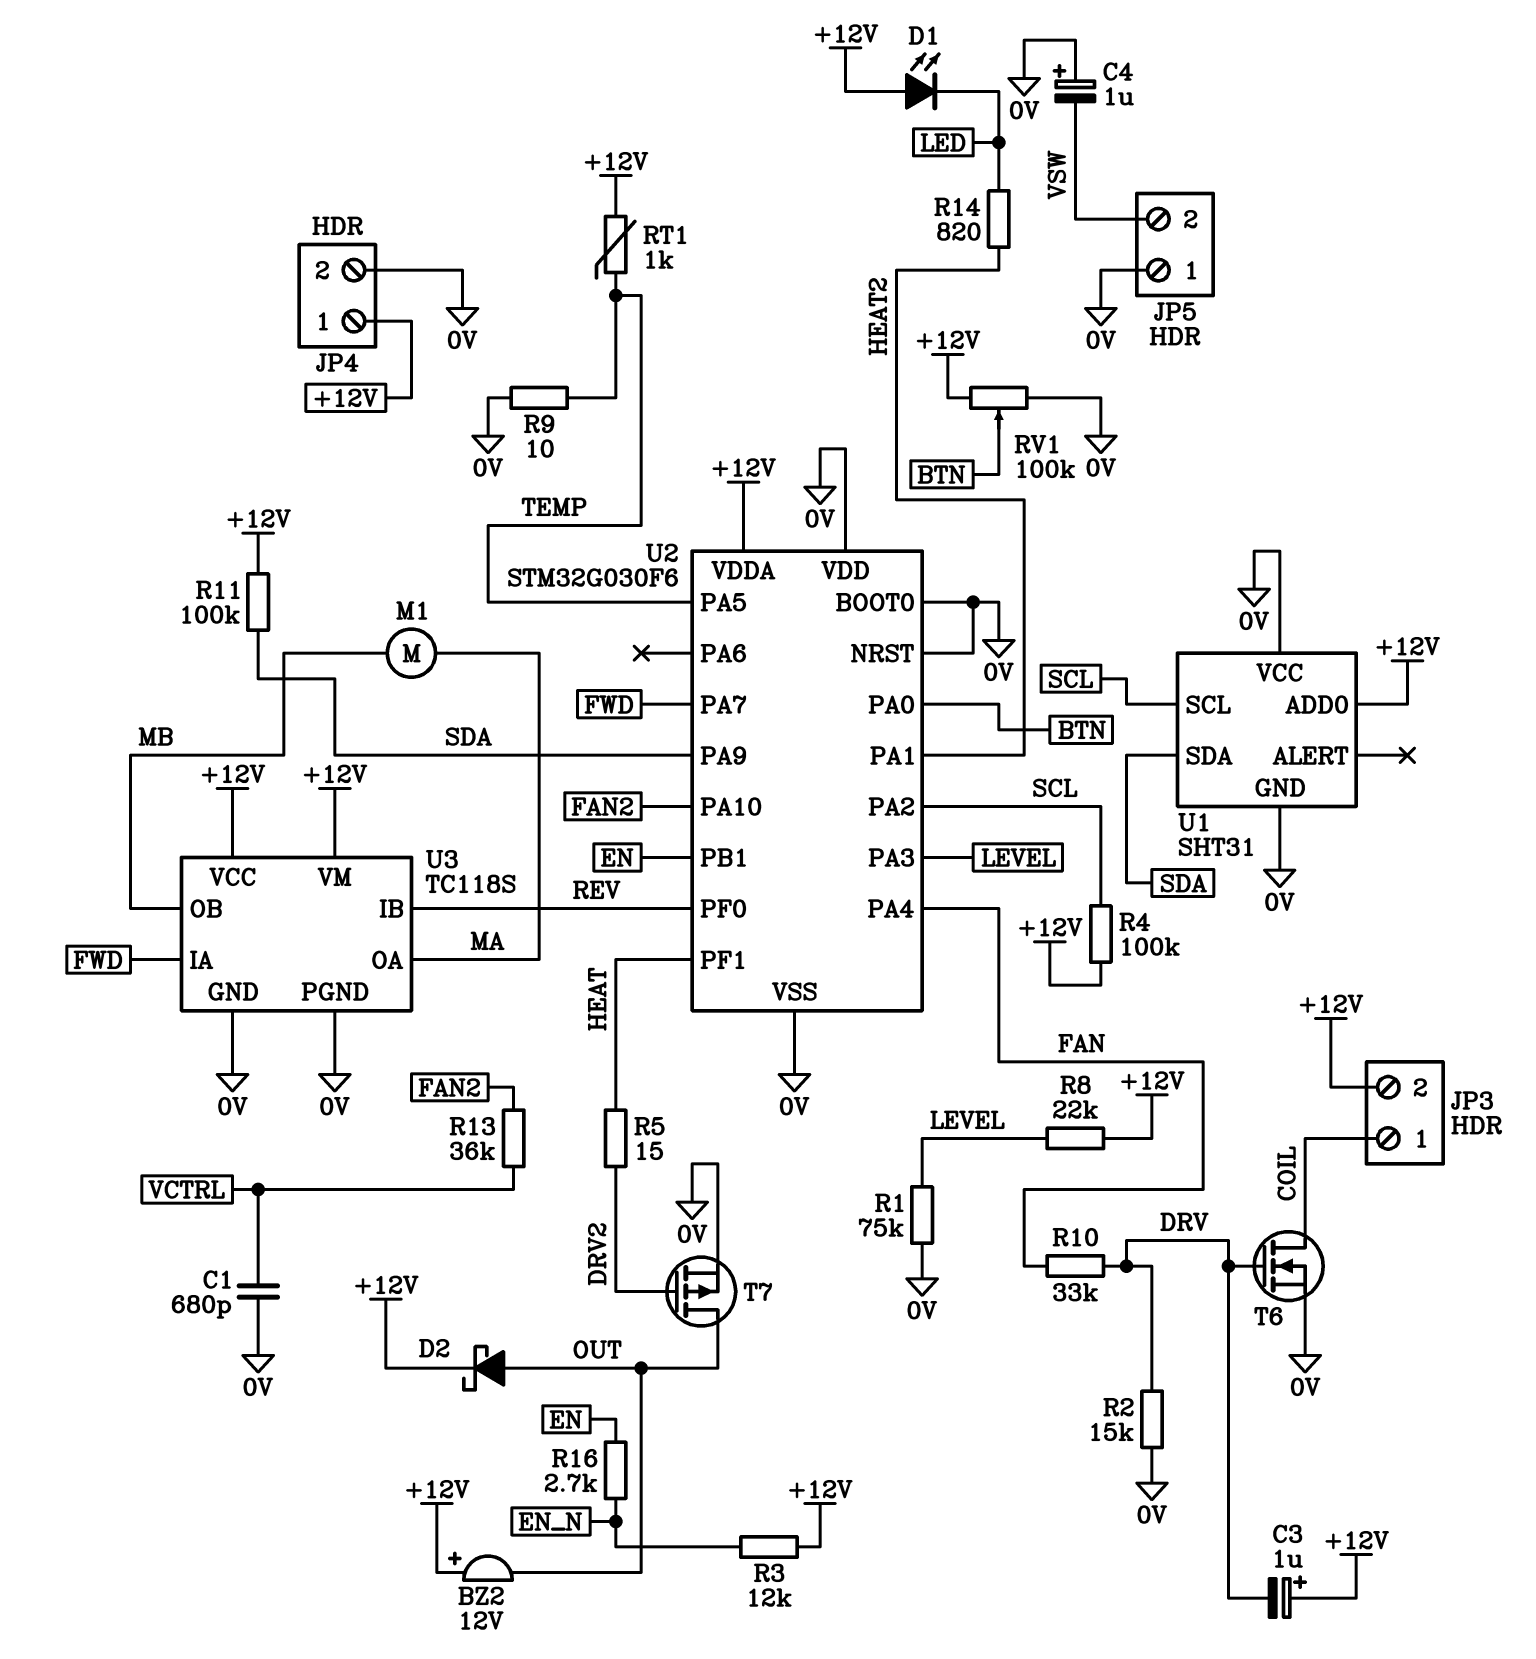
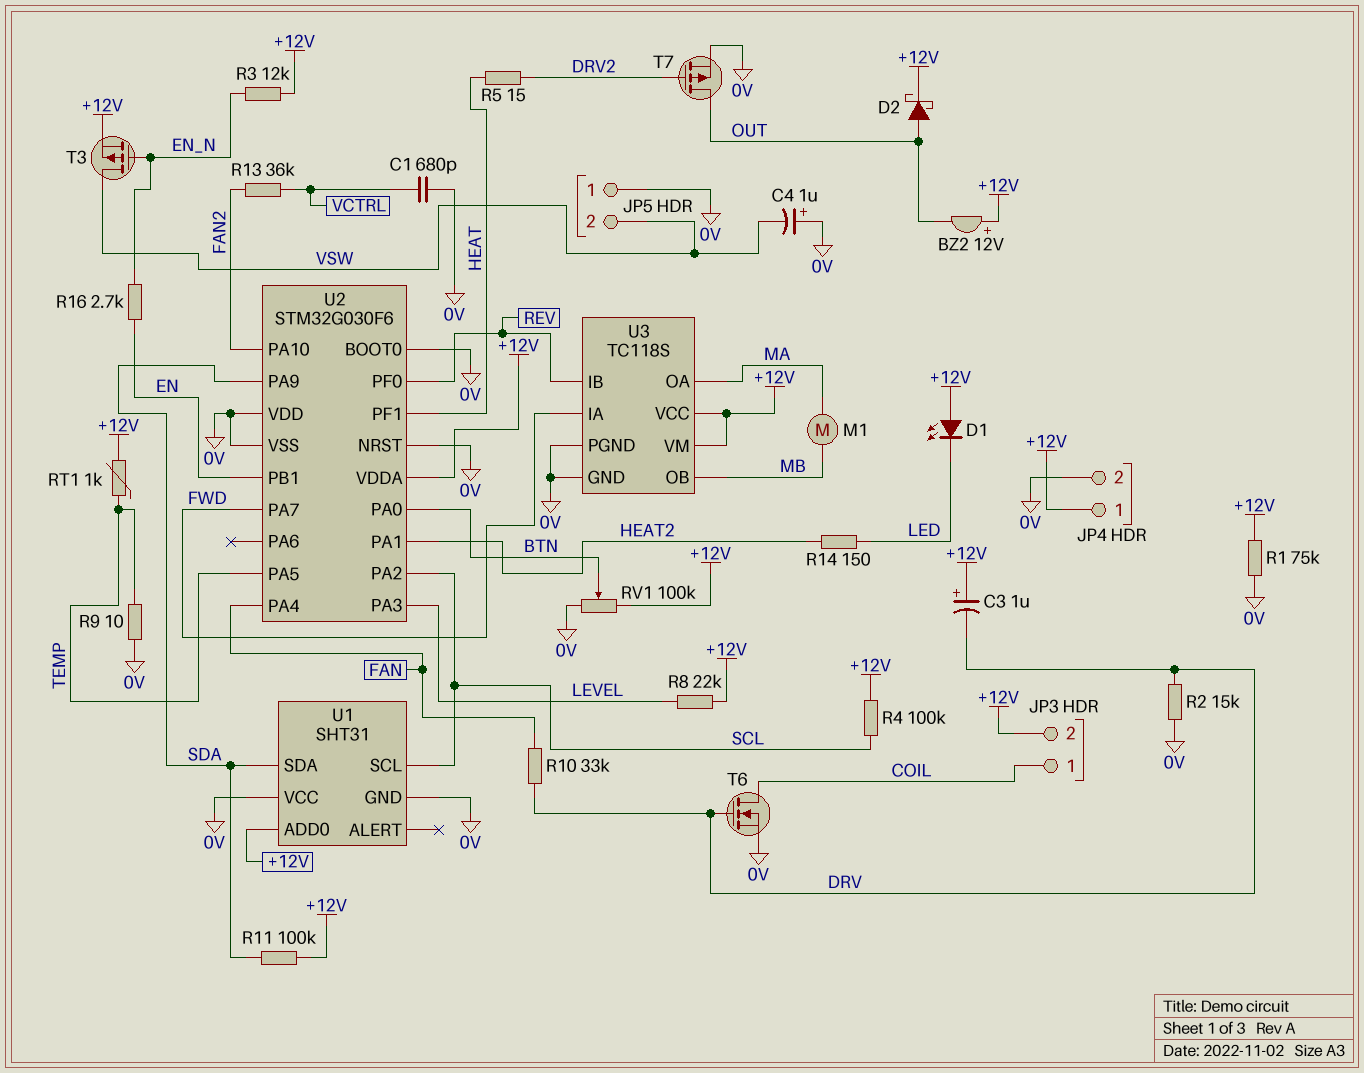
R1: 75k (0V, LEVEL) -> 75k (+12V, 0V)
R14: 820 (HEAT2, LED) -> 150 (HEAT2, LED)
T3: none -> PMOS (G EN_N, D VSW, S +12V)

